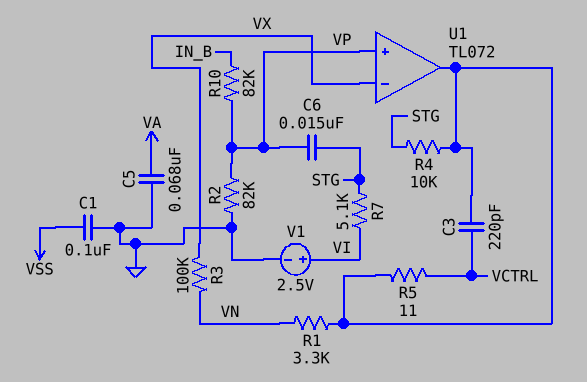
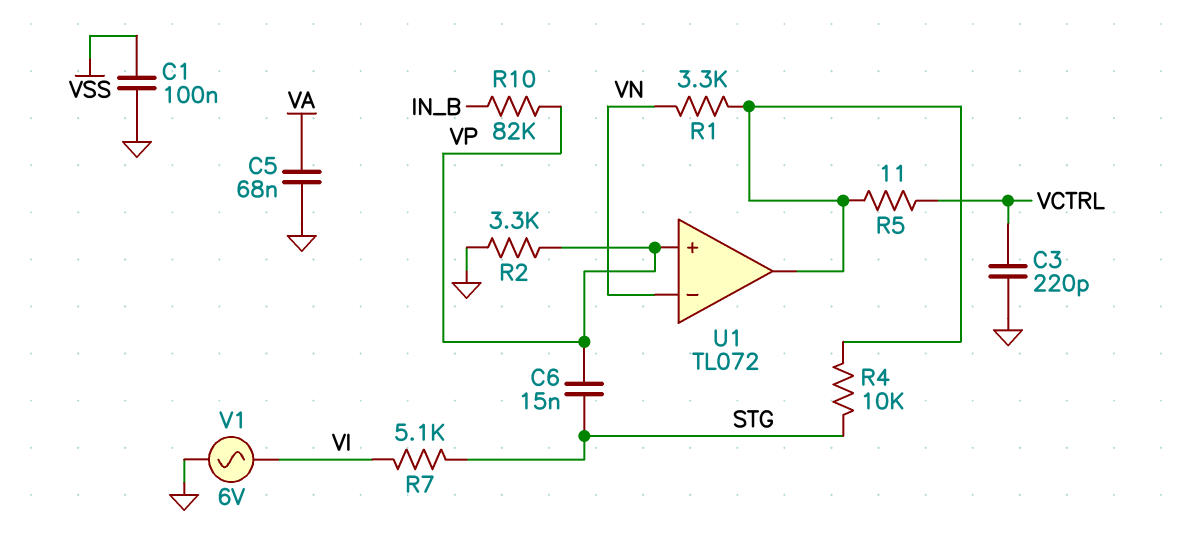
C3: 220pF (U1/out, VCTRL) -> 220pF (GND, VCTRL)
R2: 82k (GND, VP) -> 3.3k (GND, VP)
R3: 100k (VN, VX) -> none
U1 pin in-: VX -> VN
V1: 2.5V (plus VI, minus GND) -> AC 6V (GND, VI)

